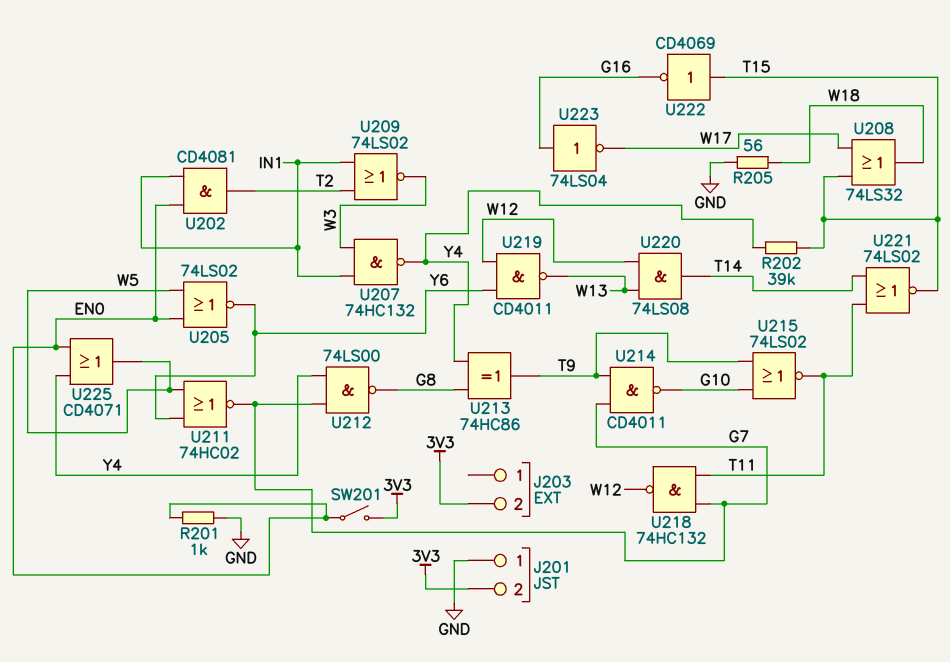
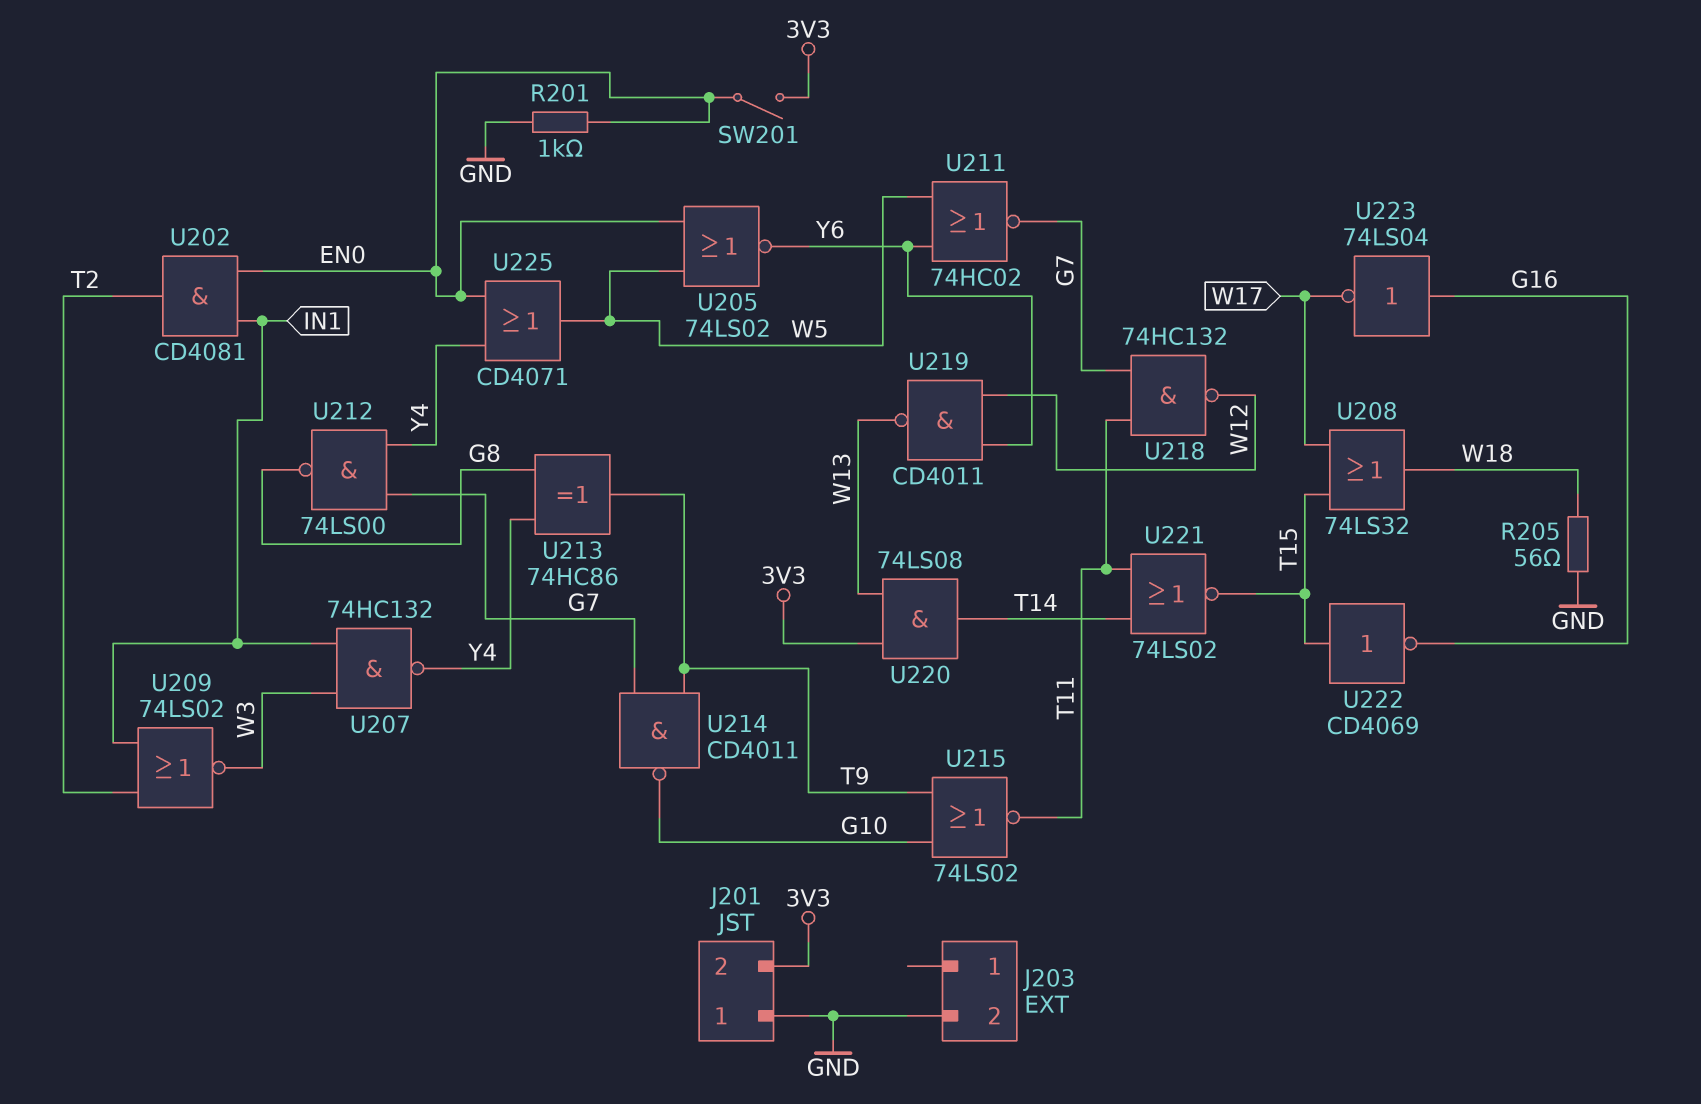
J203 pin 2: 3V3 -> GND
R202: 39k (T15, Y4) -> none
U220: AND 74LS08 (in W12, in W13, out T14) -> AND 74LS08 (in 3V3, in W13, out T14)

